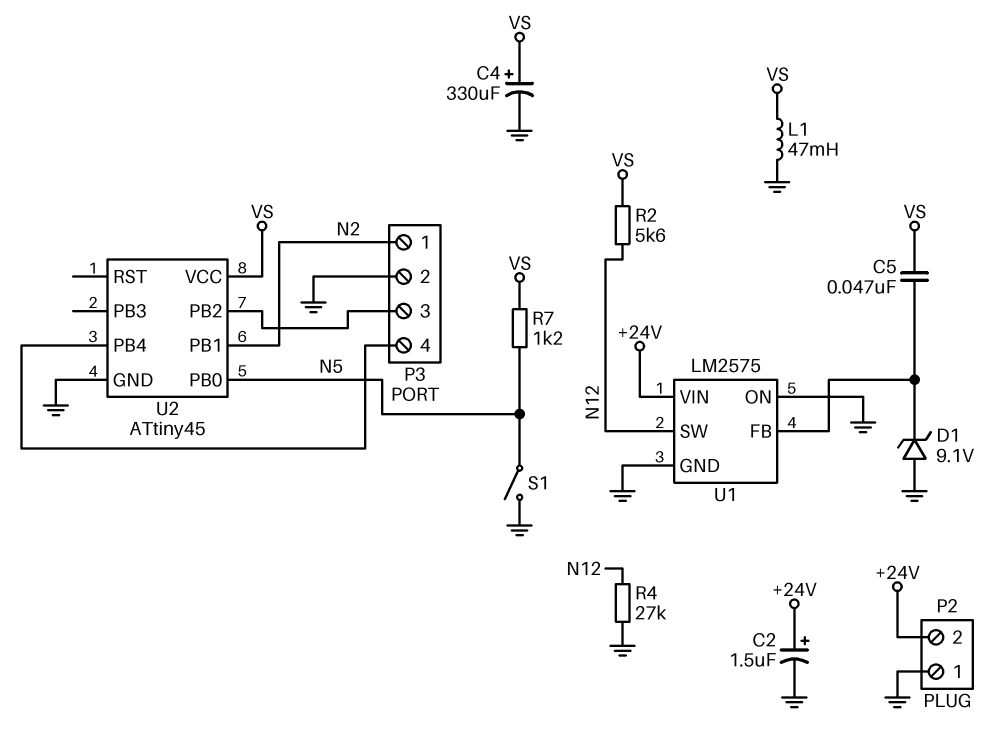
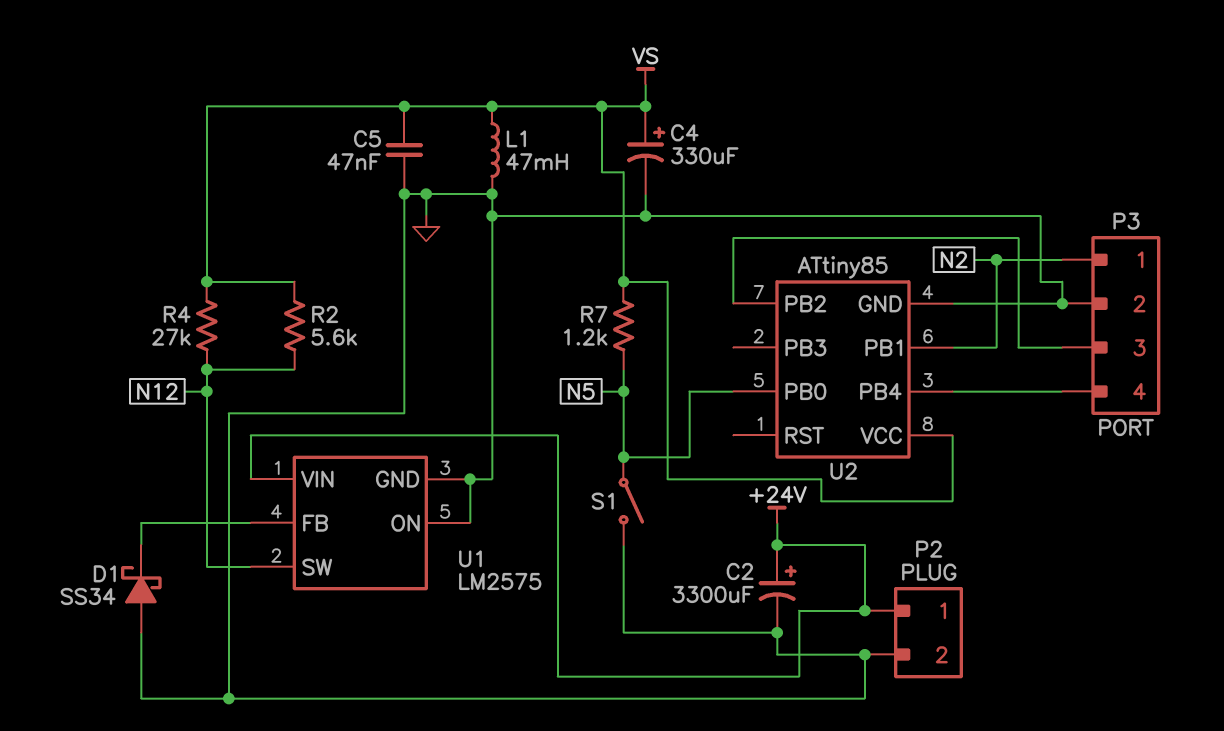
C2: 1.5uF (plus +24V, minus GND) -> 3300uF (plus +24V, minus GND)
C5: 47nF (U1/FB, VS) -> 47nF (GND, VS)
D1: zener 9.1V (A GND, K U1/FB) -> schottky SS34 (A GND, K U1/FB)
P2 pin 1: GND -> +24V
P2 pin 2: +24V -> GND
R4: 27k (GND, N12) -> 27k (N12, VS)
U2: ATtiny45 -> ATtiny85

